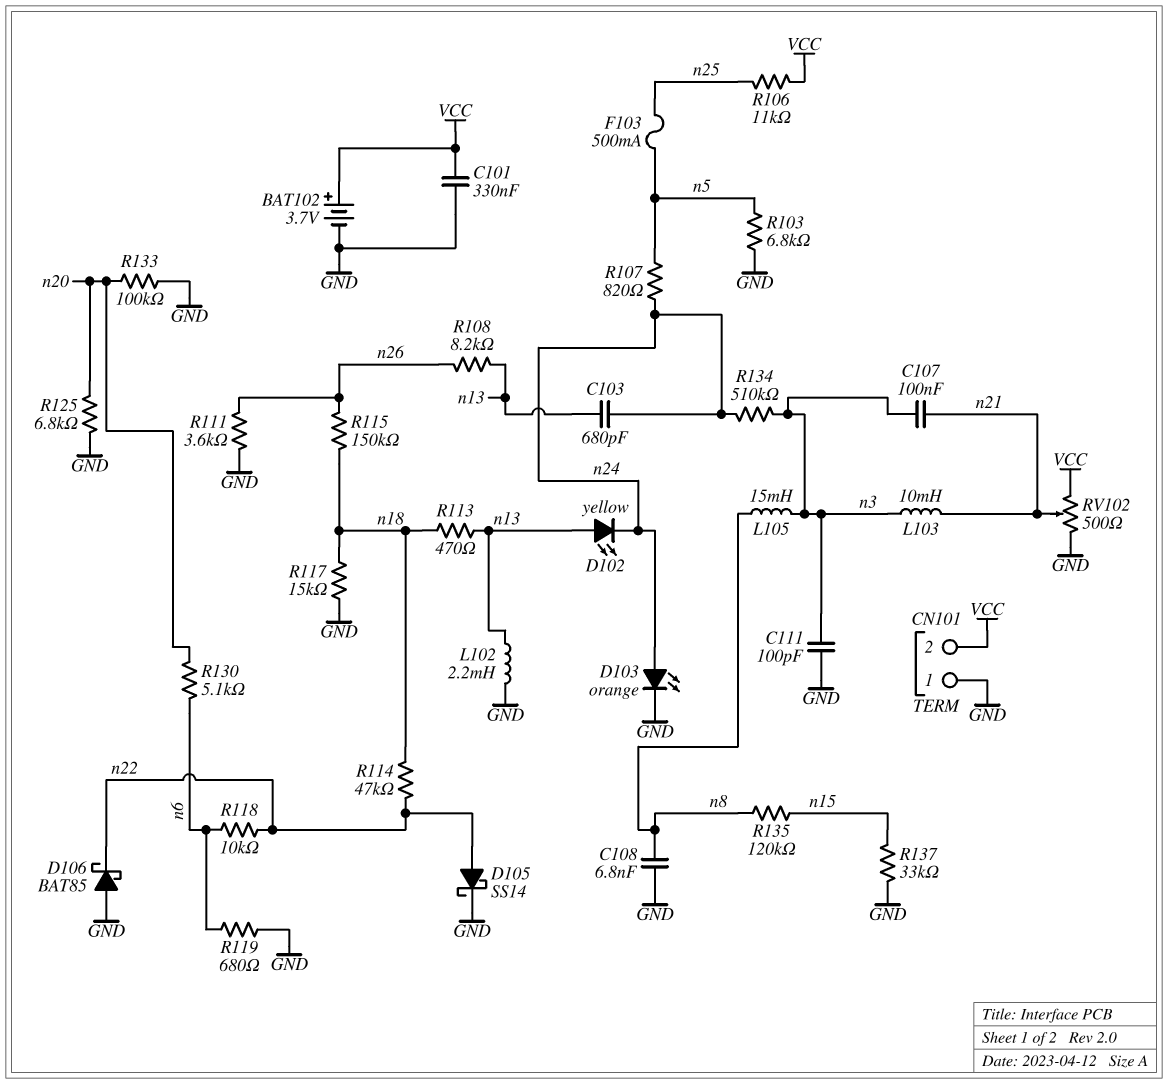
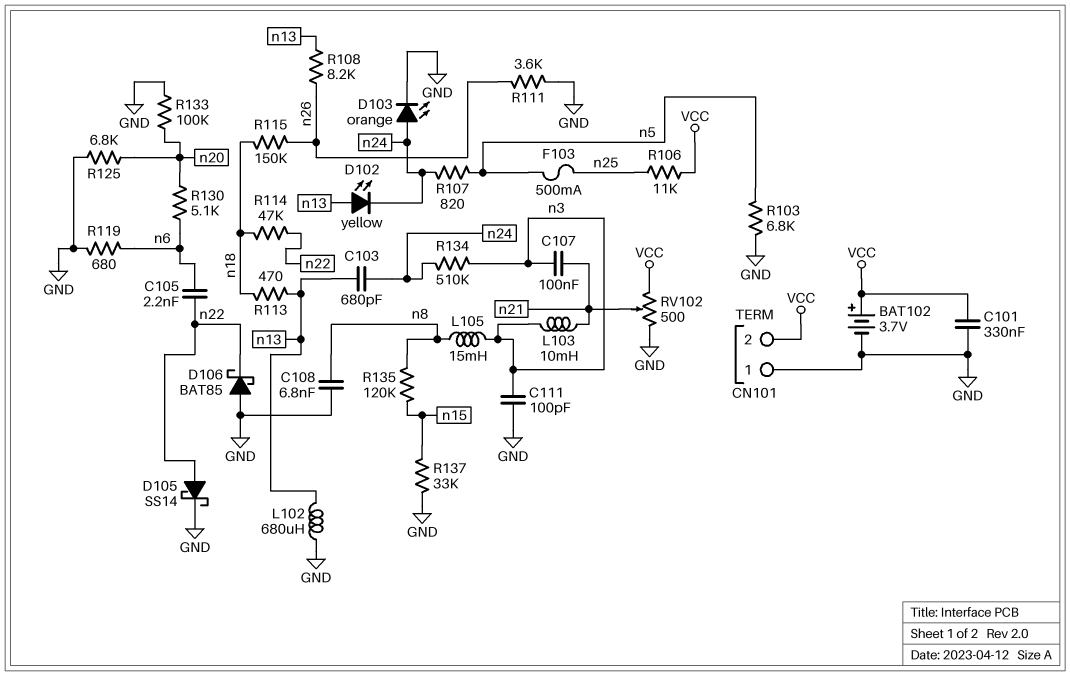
C105: none -> 2.2nF (n6, n22)
L102: 2.2mH (GND, n13) -> 680uH (GND, n13)
R117: 15k (GND, n18) -> none
R118: 10k (n6, n22) -> none

